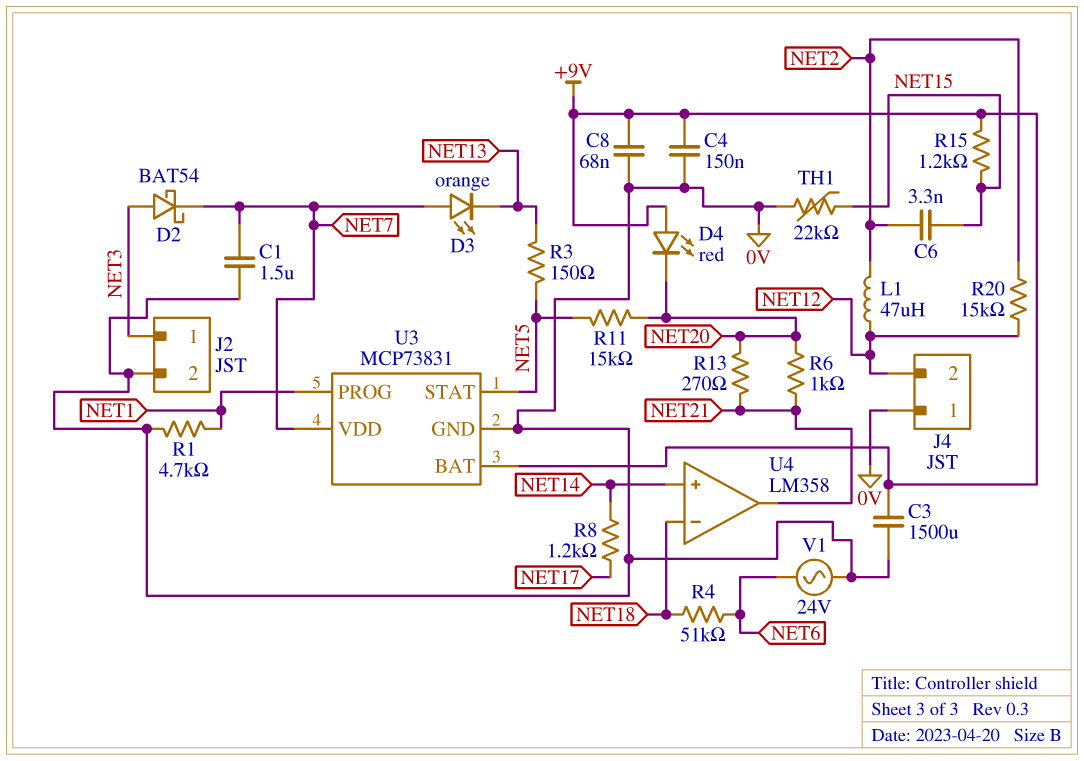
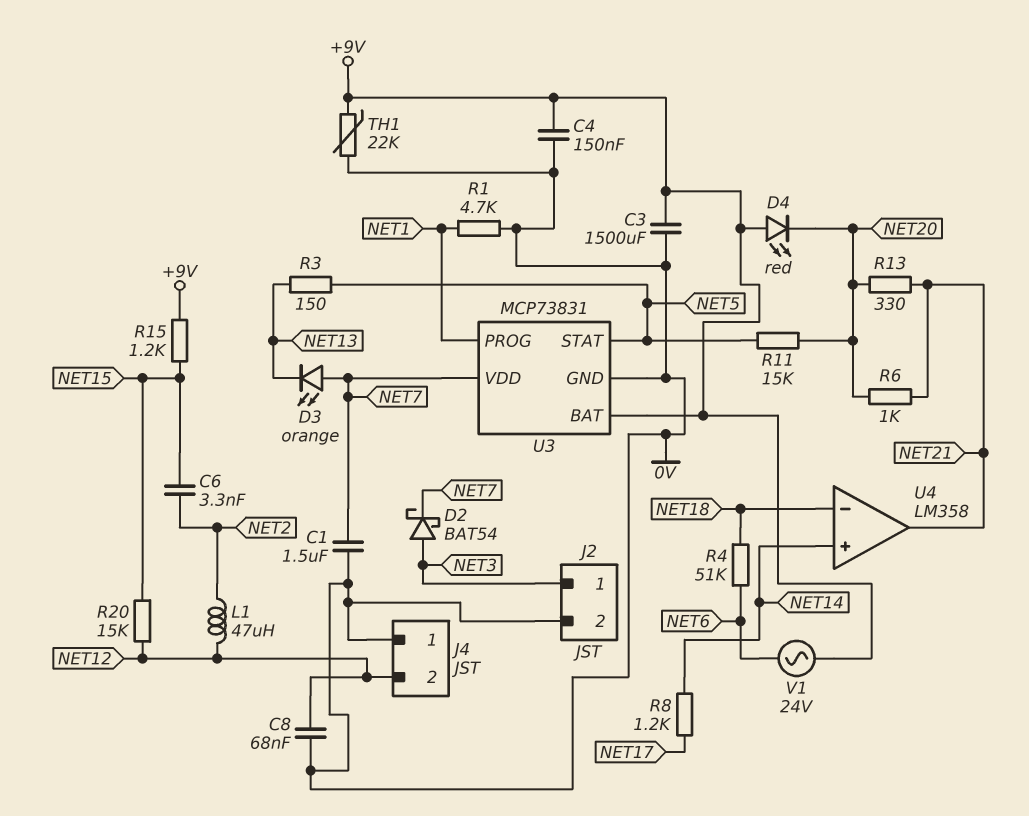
C8: 68nF (+9V, 0V) -> 68nF (0V, NET12)
R13: 270 (NET20, NET21) -> 330 (NET20, NET21)
R20: 15k (NET2, NET12) -> 15k (NET12, NET15)
TH1: 22k (0V, NET15) -> 22k (+9V, 0V)
V1: AC 24V (0V, NET6) -> AC 24V (+9V, NET6)

